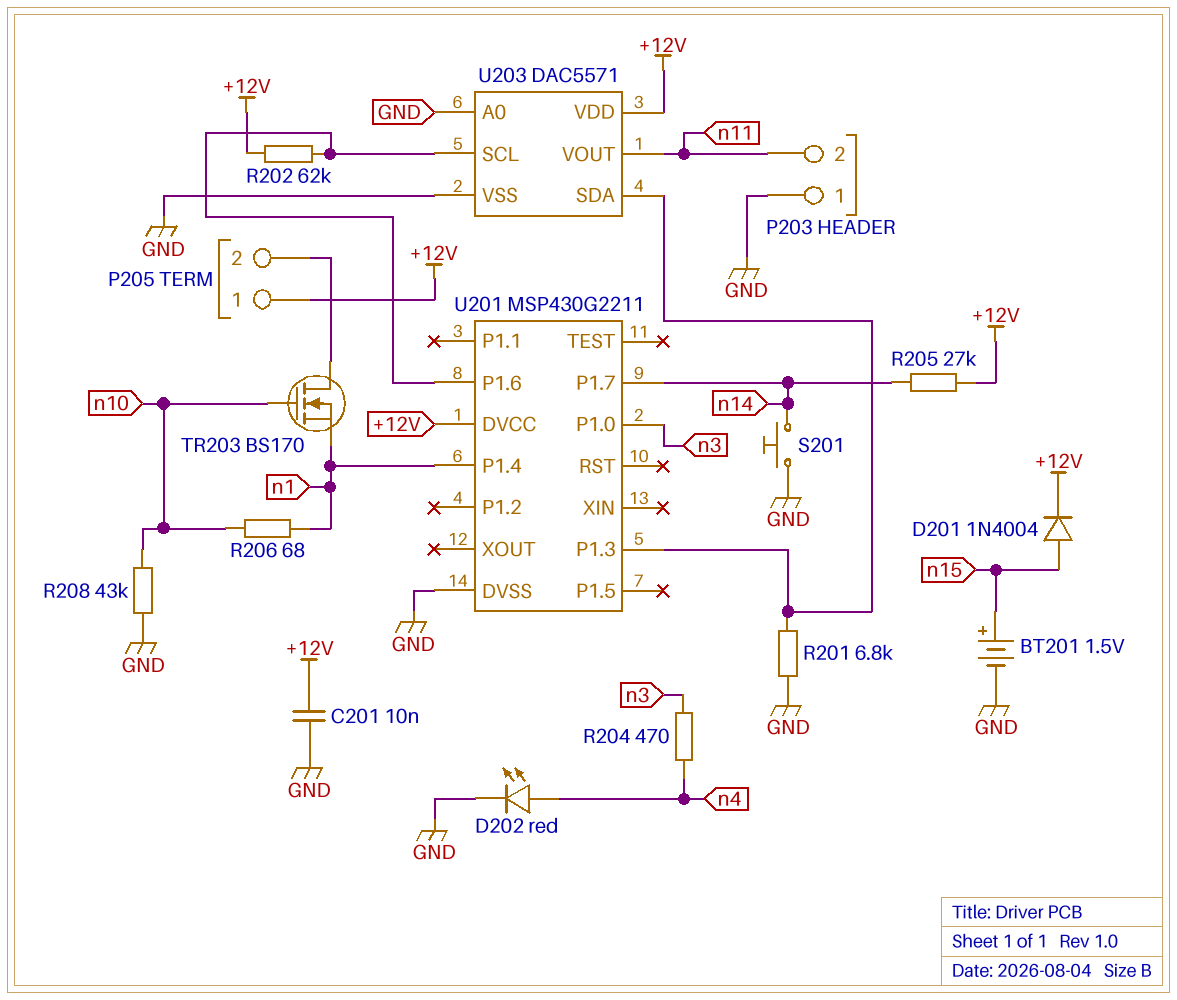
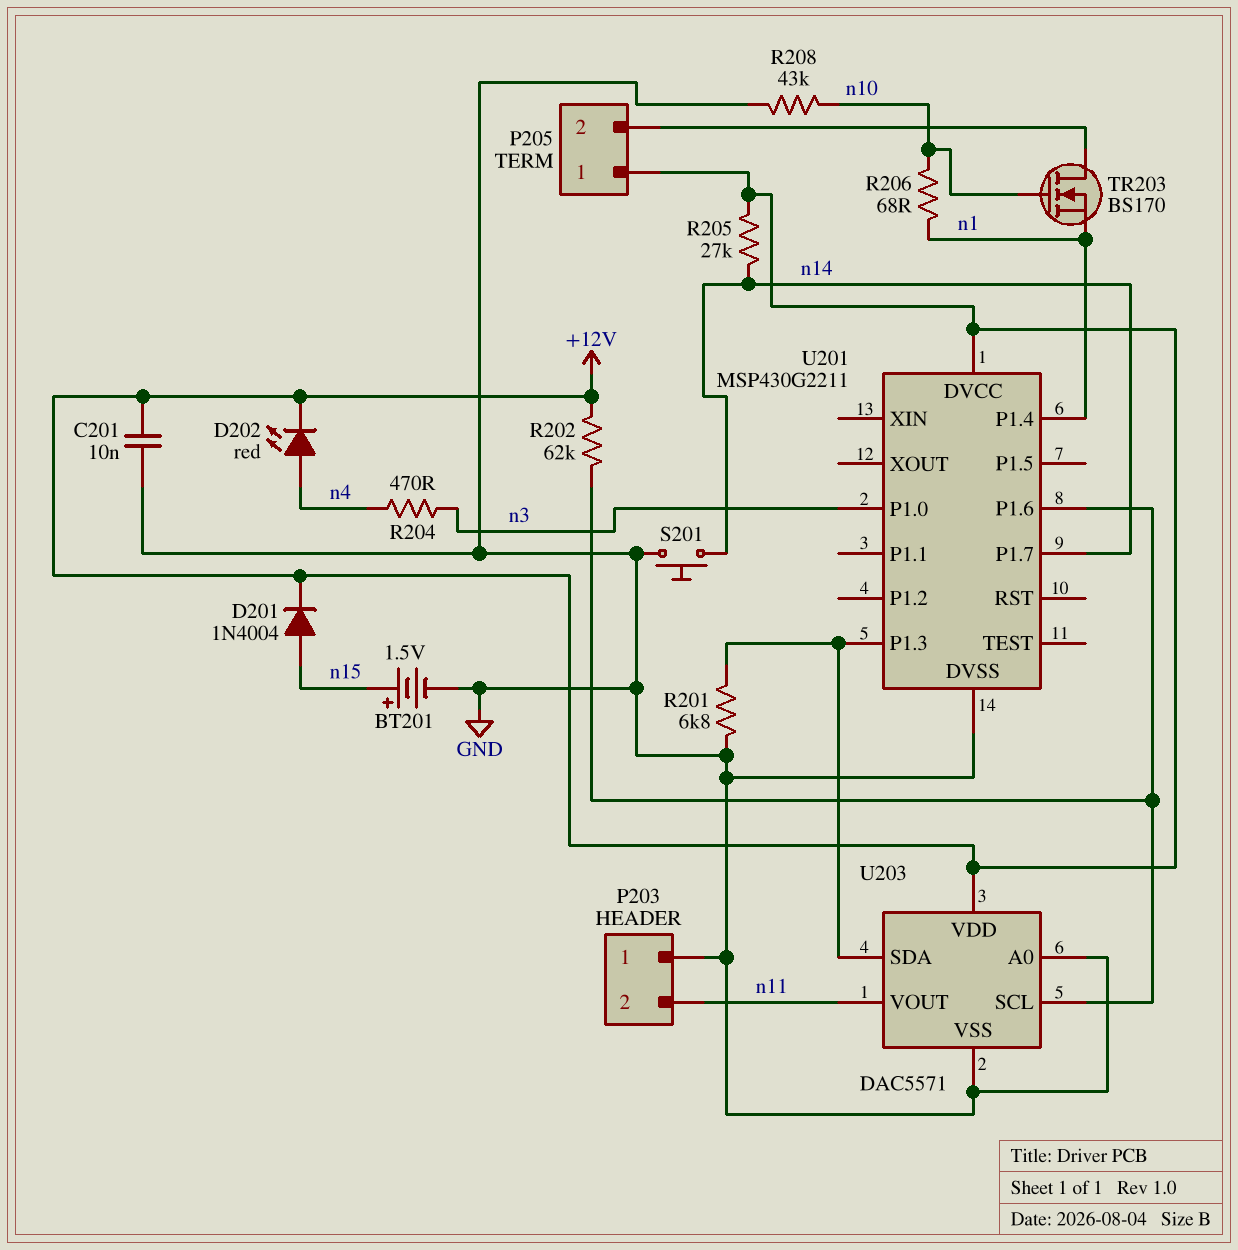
D202: LED red (A n4, K GND) -> LED red (A n4, K +12V)

